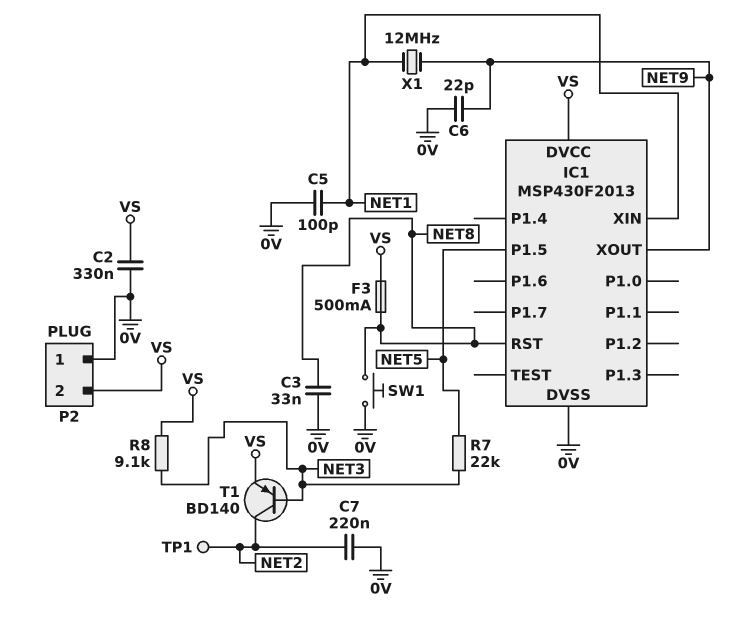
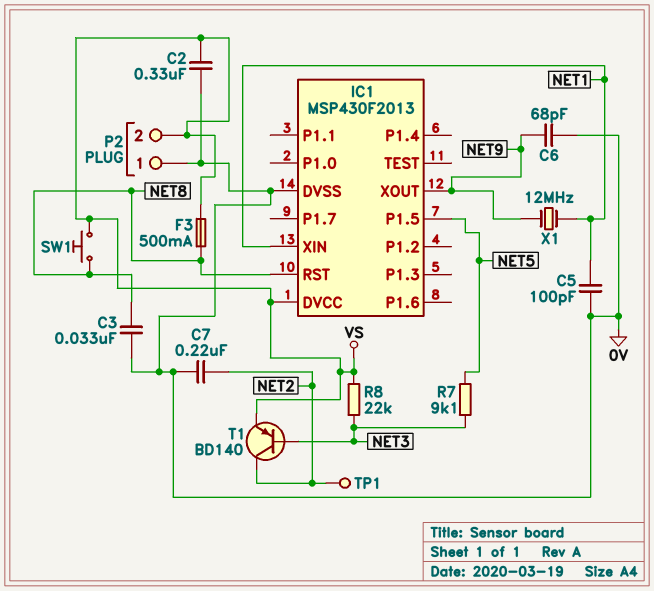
C6: 22pF (0V, NET9) -> 68pF (0V, NET9)
R7: 22k (NET3, NET5) -> 9.1k (NET3, NET5)
R8: 9.1k (NET3, VS) -> 22k (NET3, VS)
SW1: button (0V, NET8) -> button (NET8, VS)

